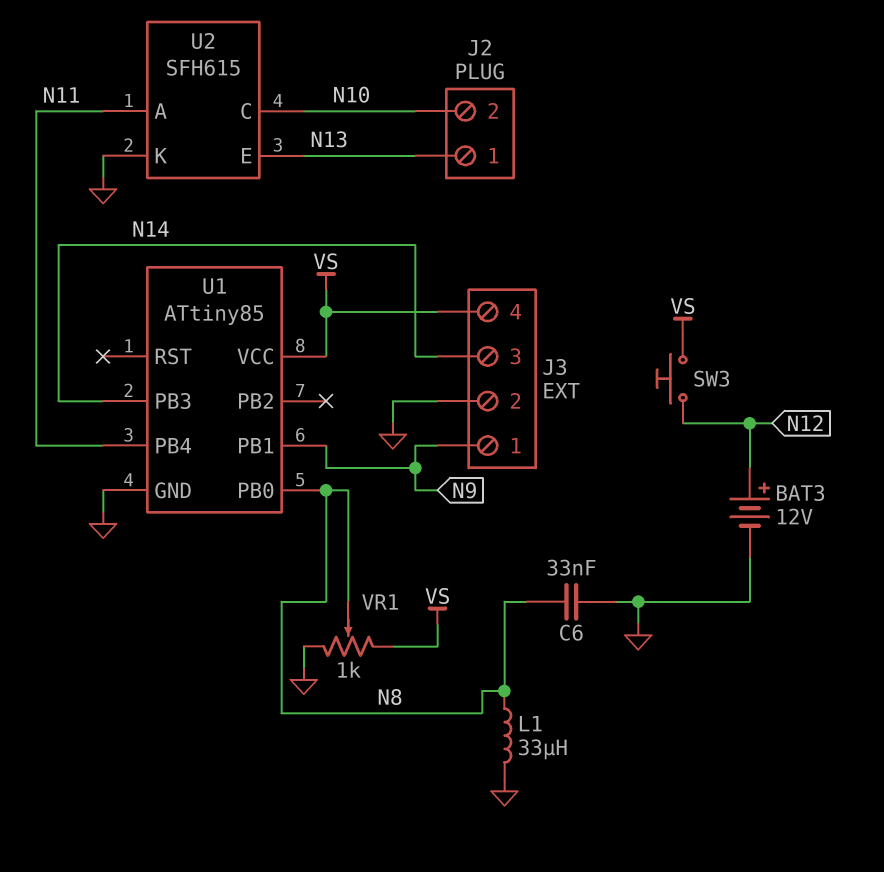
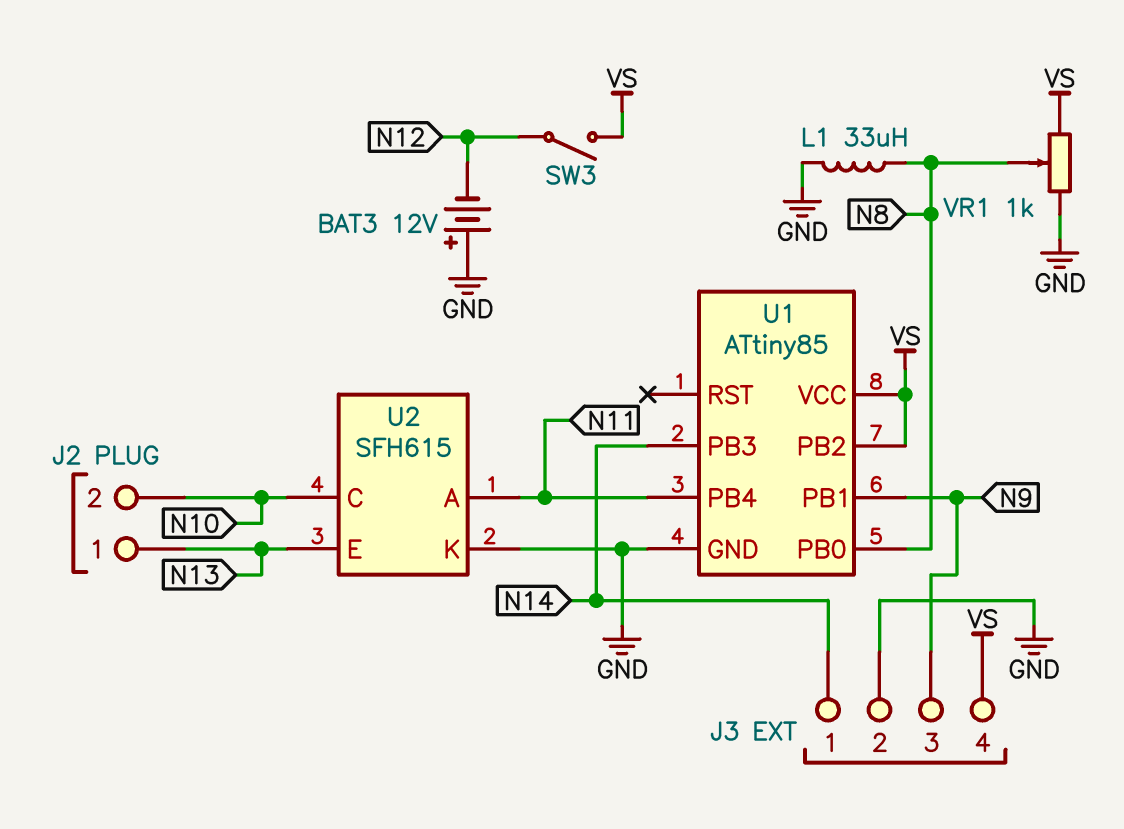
BAT3: 12V (plus N12, minus GND) -> 12V (plus GND, minus N12)
C6: 33nF (GND, N8) -> none
J3 pin 1: N9 -> N14
J3 pin 3: N14 -> N9
SW3: button (N12, VS) -> switch (N12, VS)
U1 pin PB2: none -> VS

